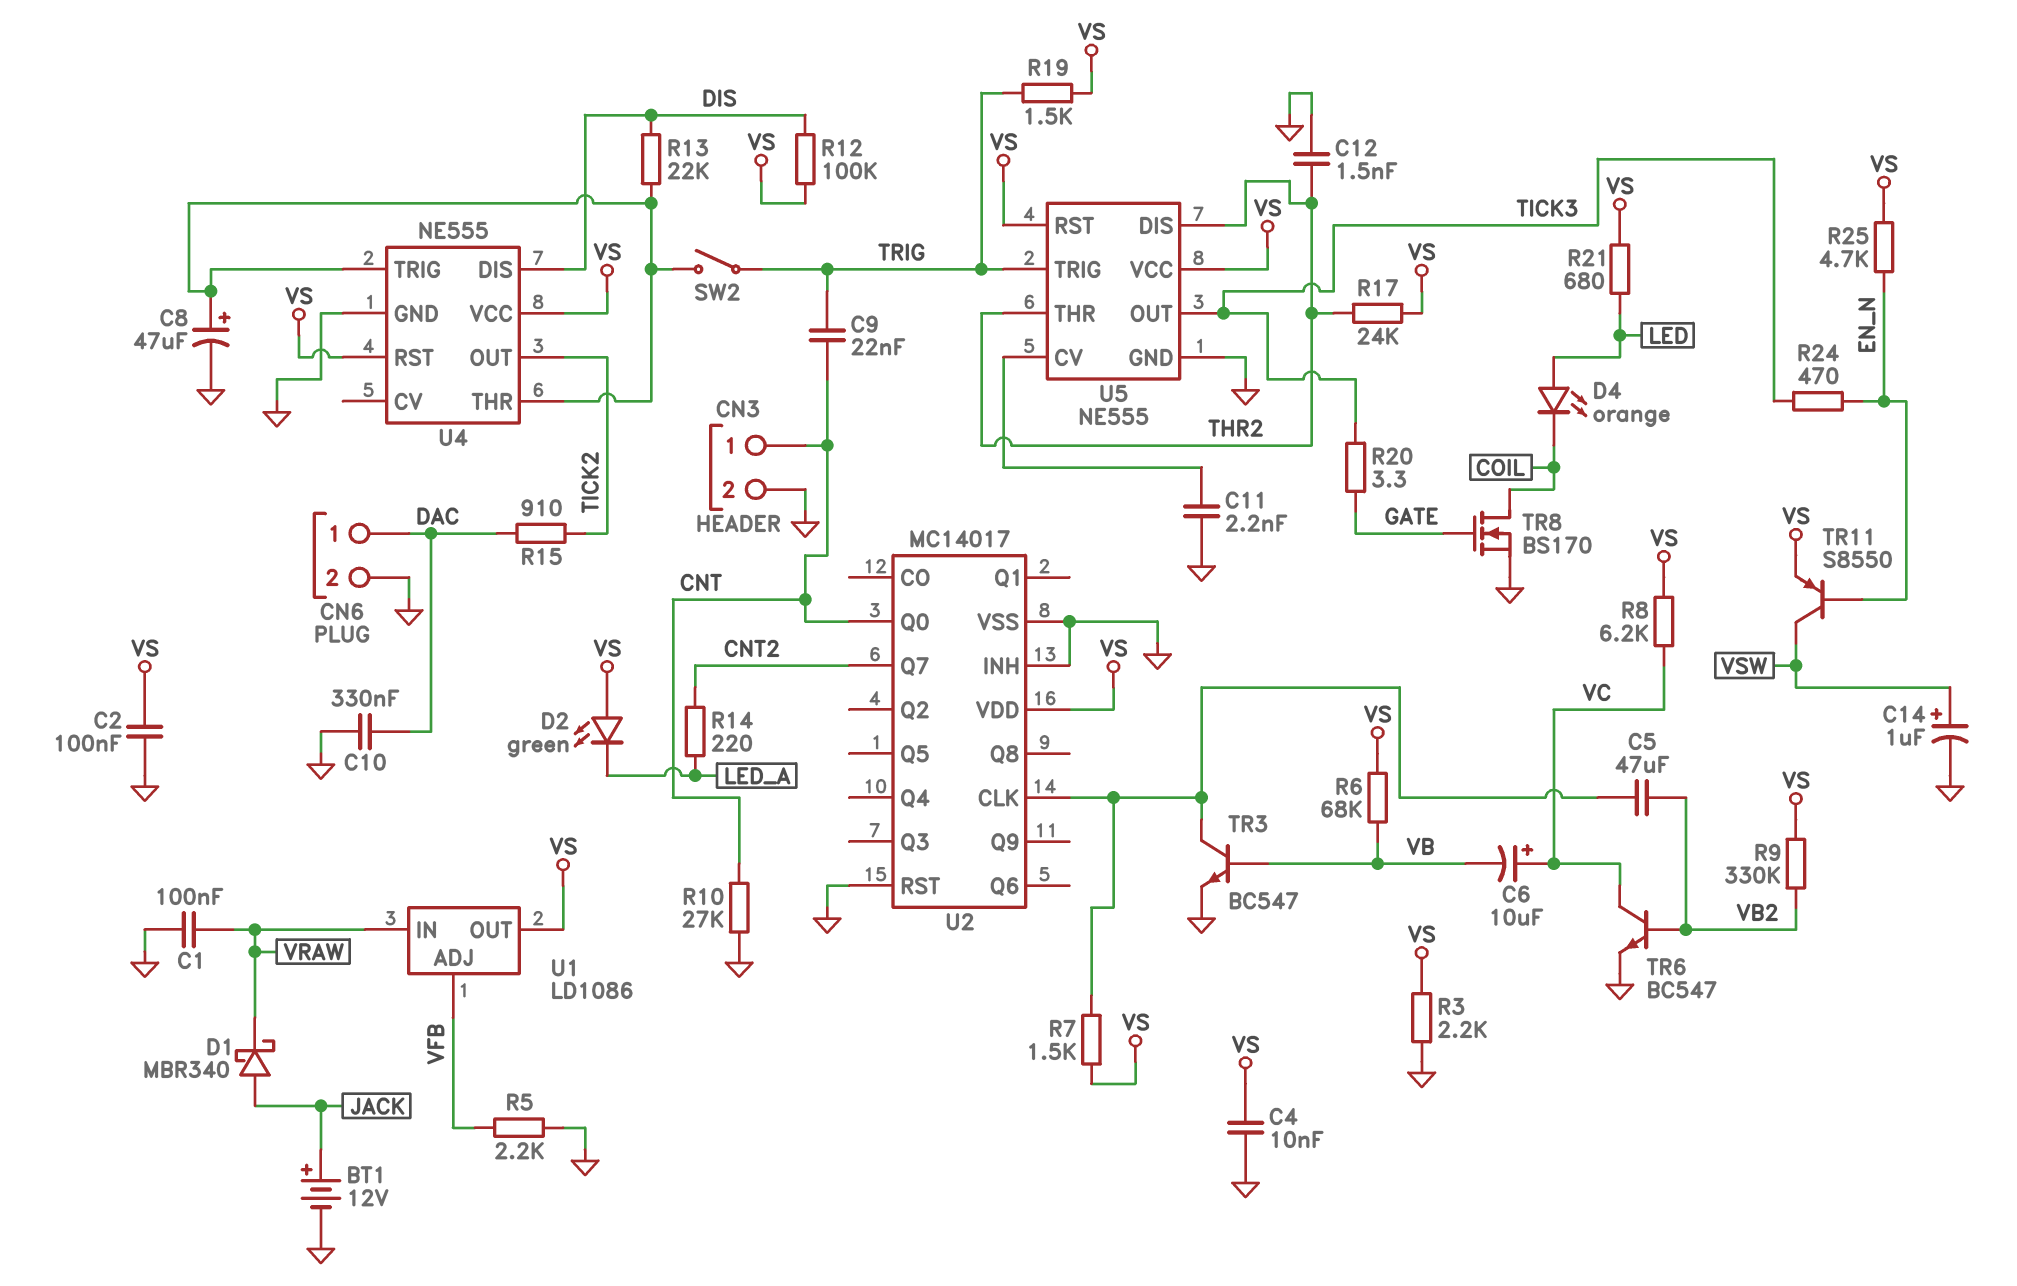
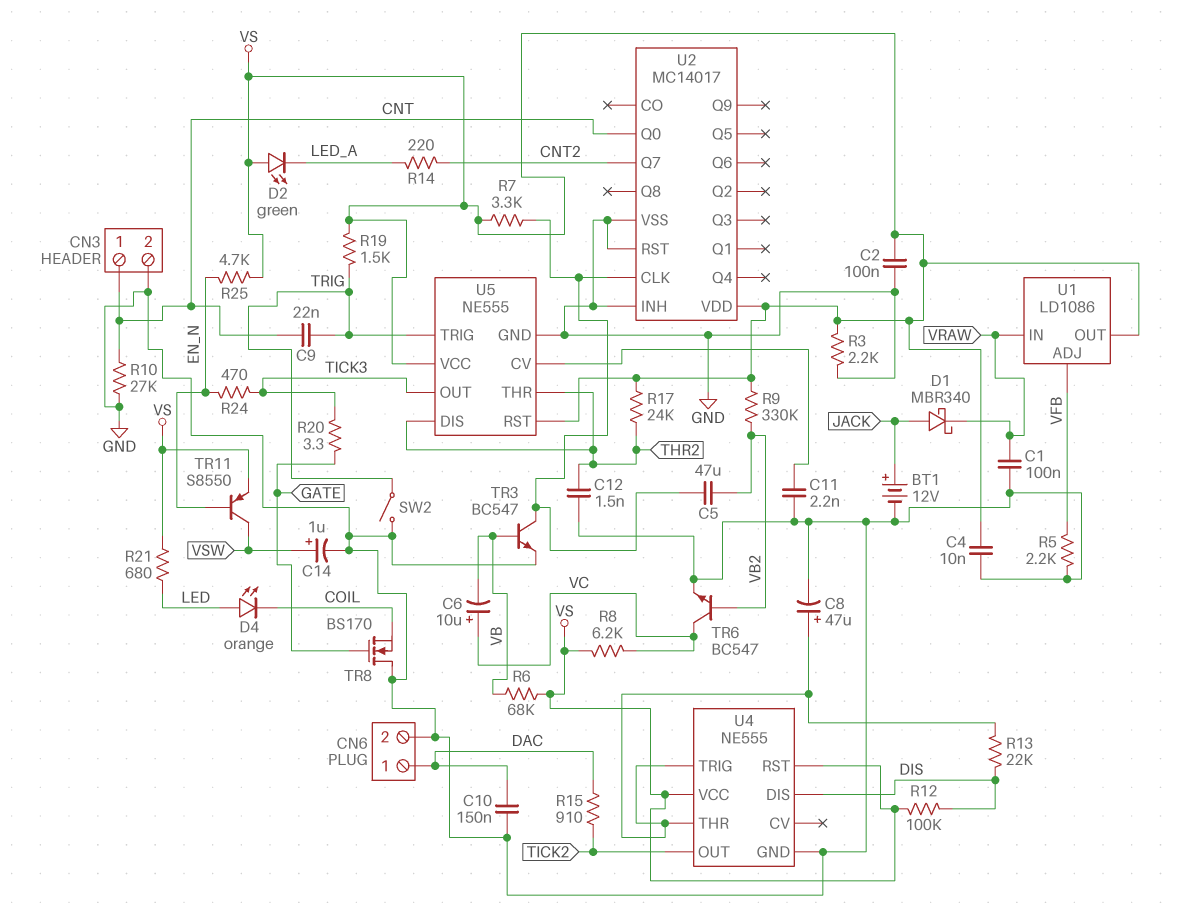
C10: 330nF (DAC, GND) -> 150nF (DAC, GND)
R7: 1.5k (U2/CLK, VS) -> 3.3k (U2/CLK, VS)
SW2: switch (TRIG, U4/THR) -> switch (GND, TRIG)
TR8: NMOS BS170 (G GATE, D COIL, S GND) -> NMOS BS170 (G GATE, D GND, S COIL)

